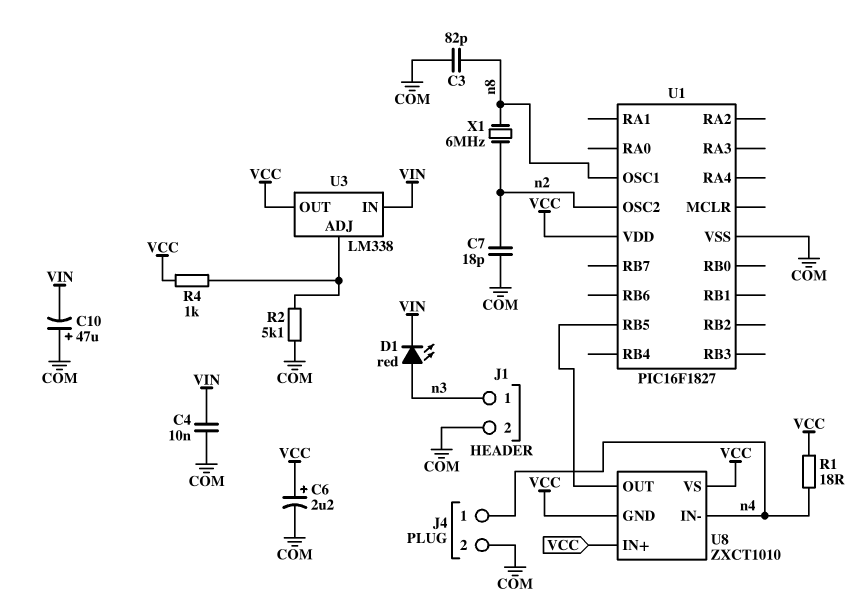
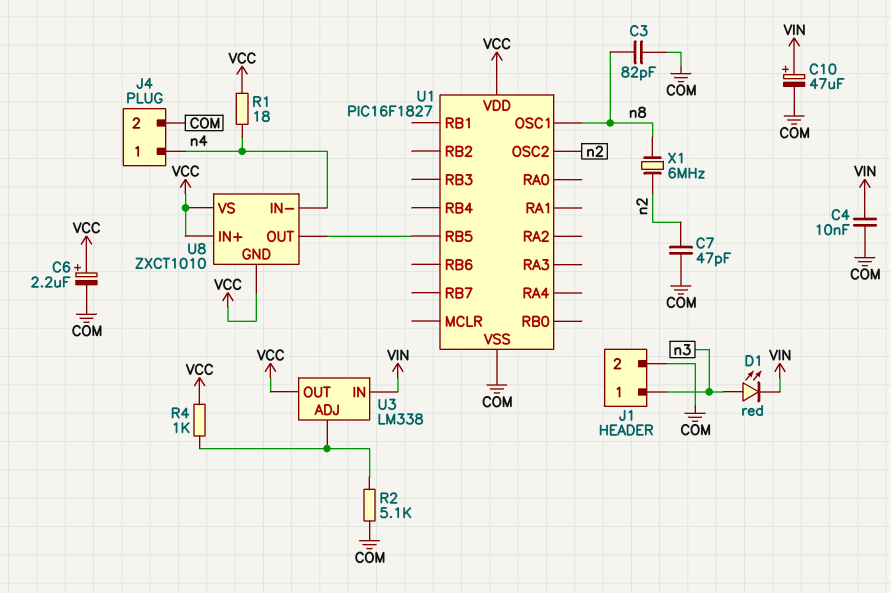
C7: 18pF (COM, n2) -> 47pF (COM, n2)
C10: 47uF (plus COM, minus VIN) -> 47uF (plus VIN, minus COM)

